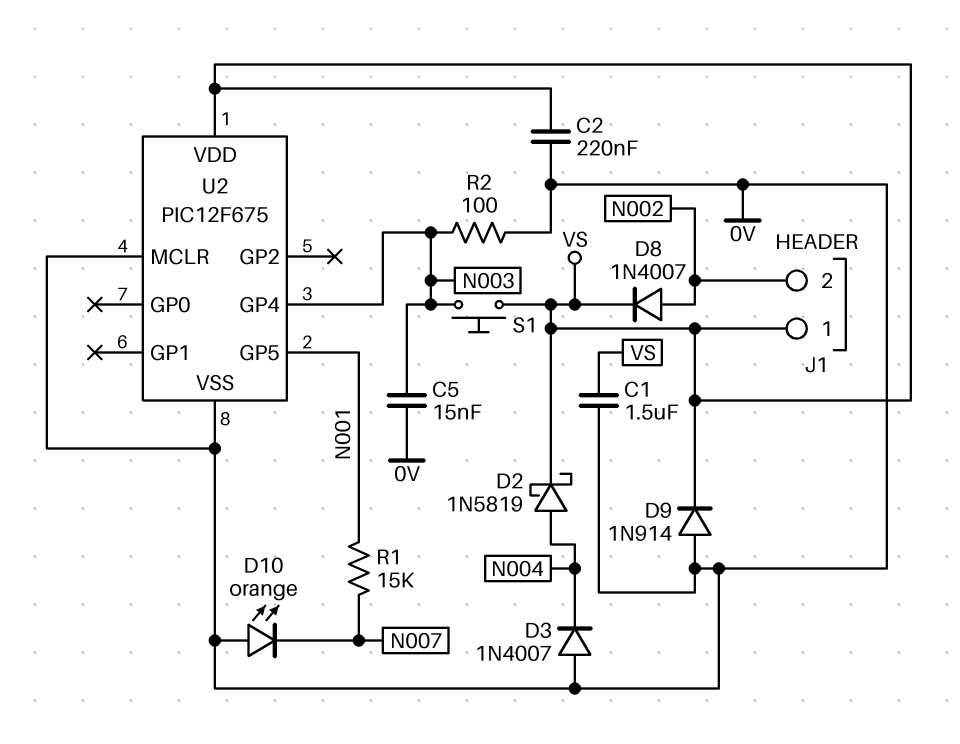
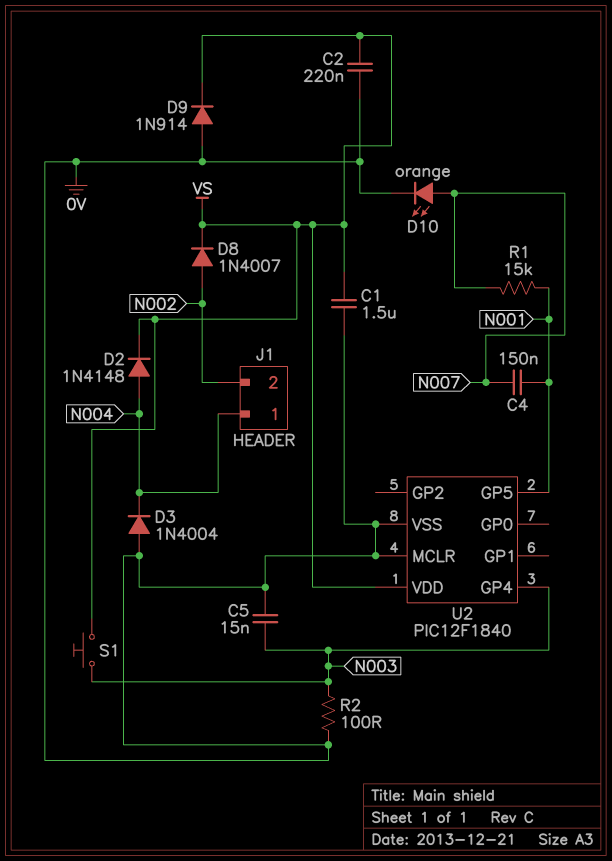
C4: none -> 150nF (N001, N007)
D2: schottky 1N5819 (A N004, K VS) -> diode 1N4148 (A N004, K VS)
D3: diode 1N4007 (A 0V, K N004) -> diode 1N4004 (A 0V, K N004)
D10: LED orange (A 0V, K N007) -> LED orange (A N007, K 0V)
J1 pin 1: VS -> N004
U2: PIC12F675 -> PIC12F1840

